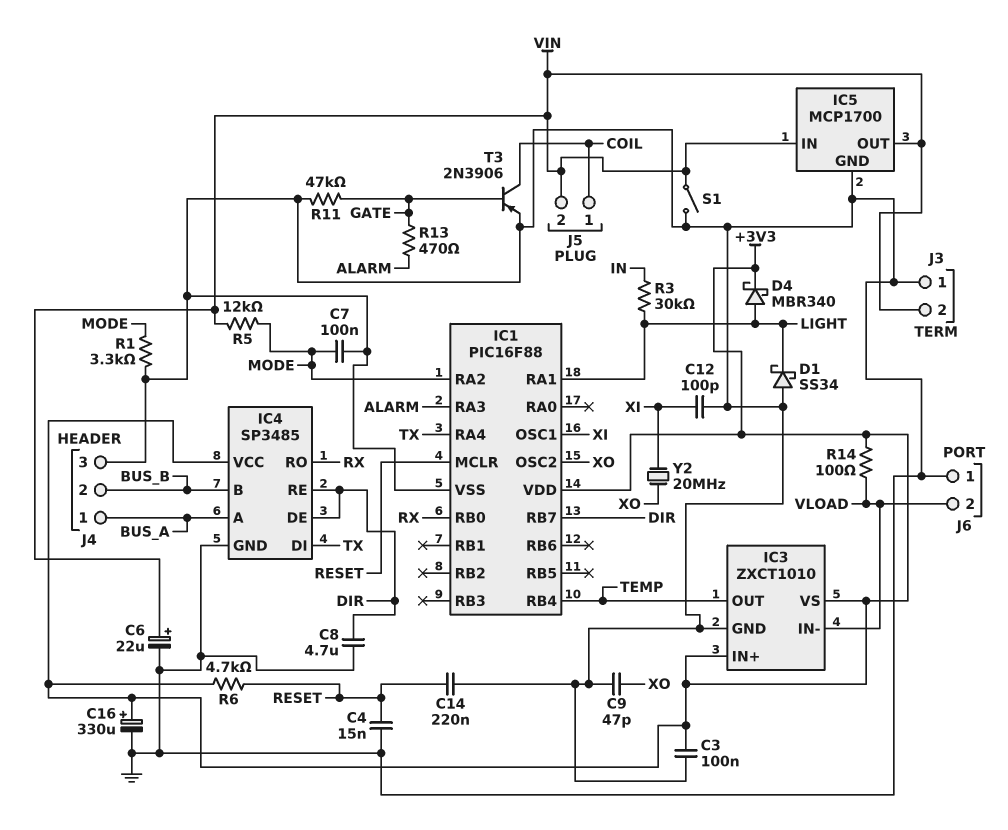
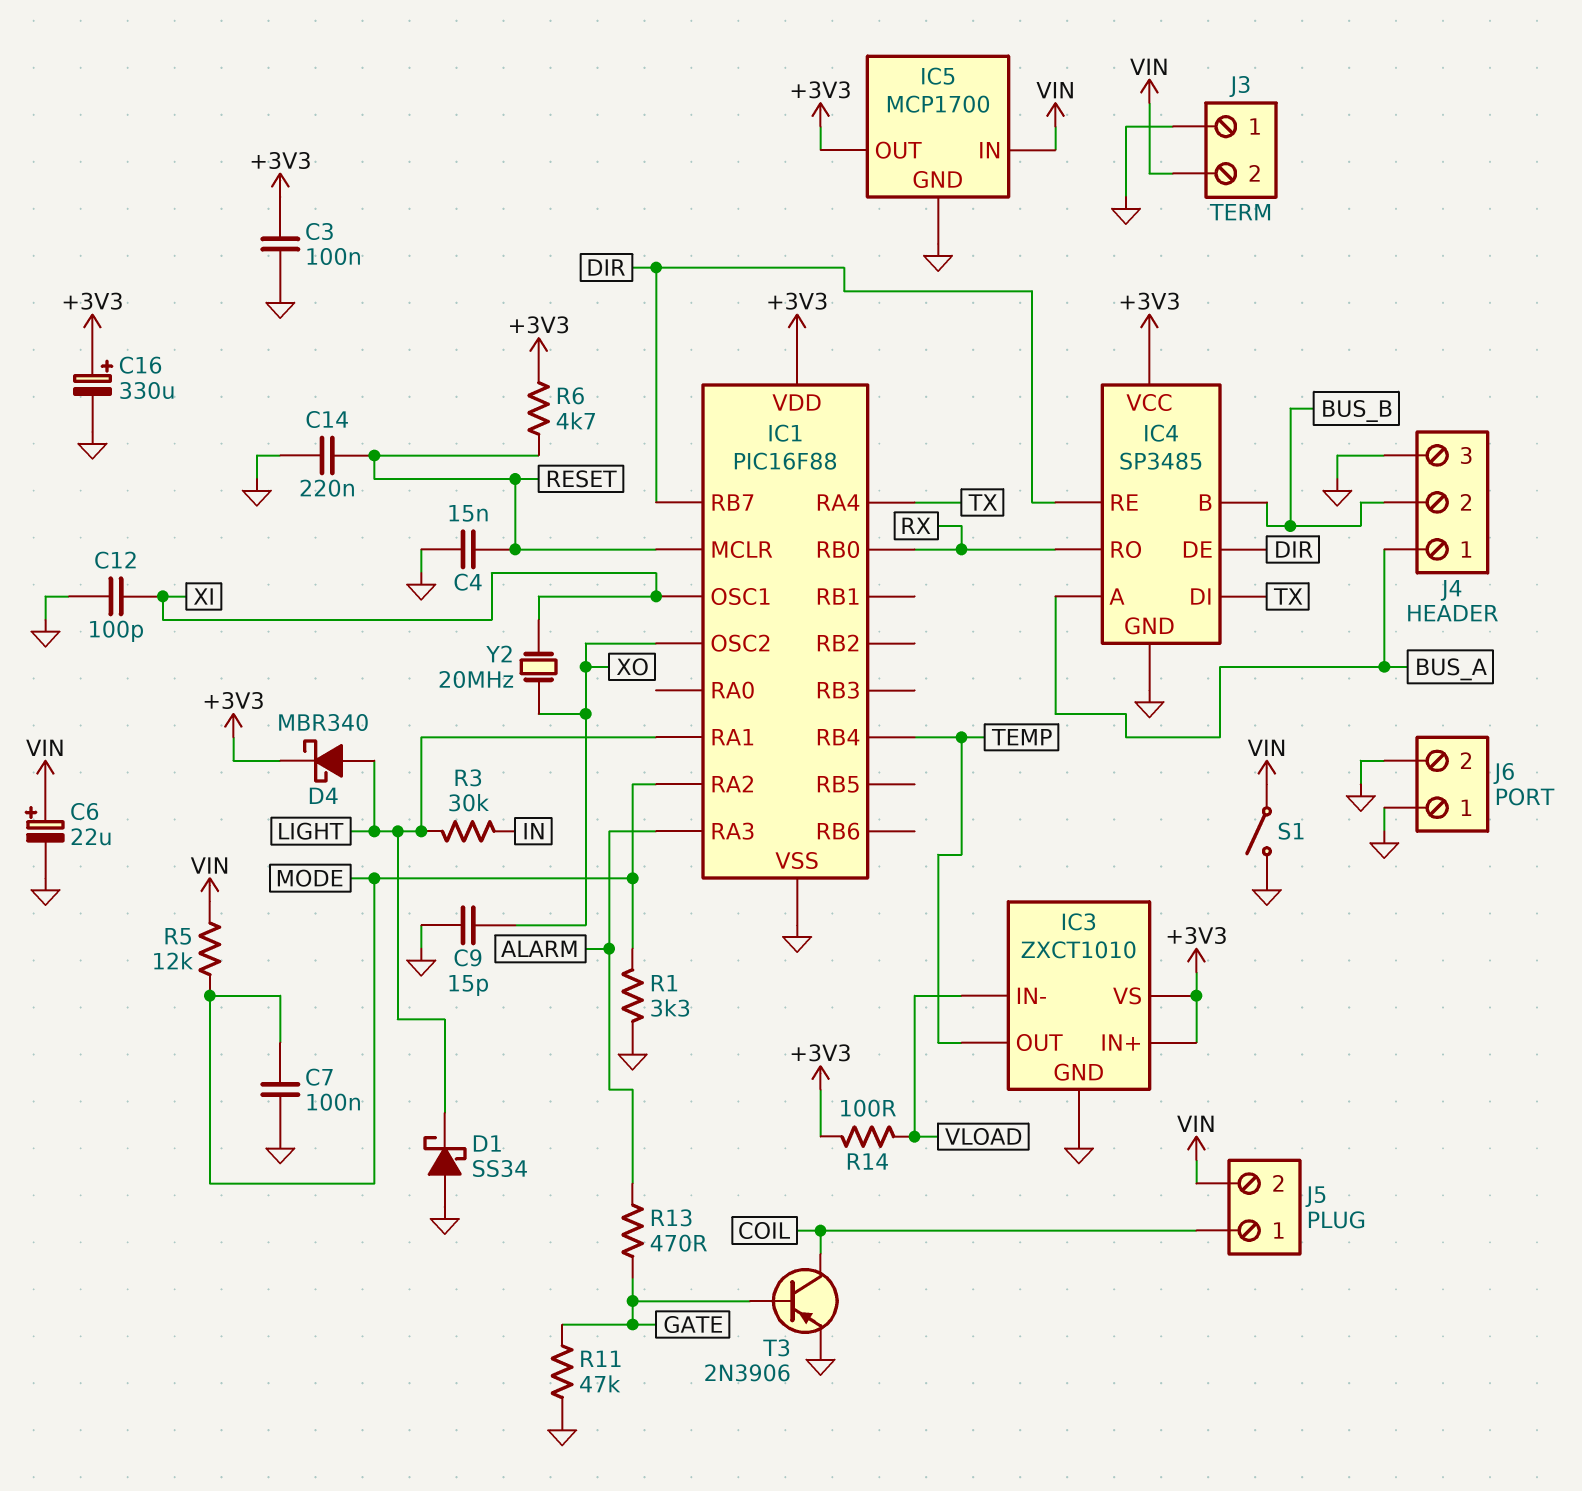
C8: 4.7uF (DIR, GND) -> none
C9: 47pF (GND, XO) -> 15pF (GND, XO)
IC5 pin OUT: VIN -> +3V3
J6 pin 2: VLOAD -> GND

